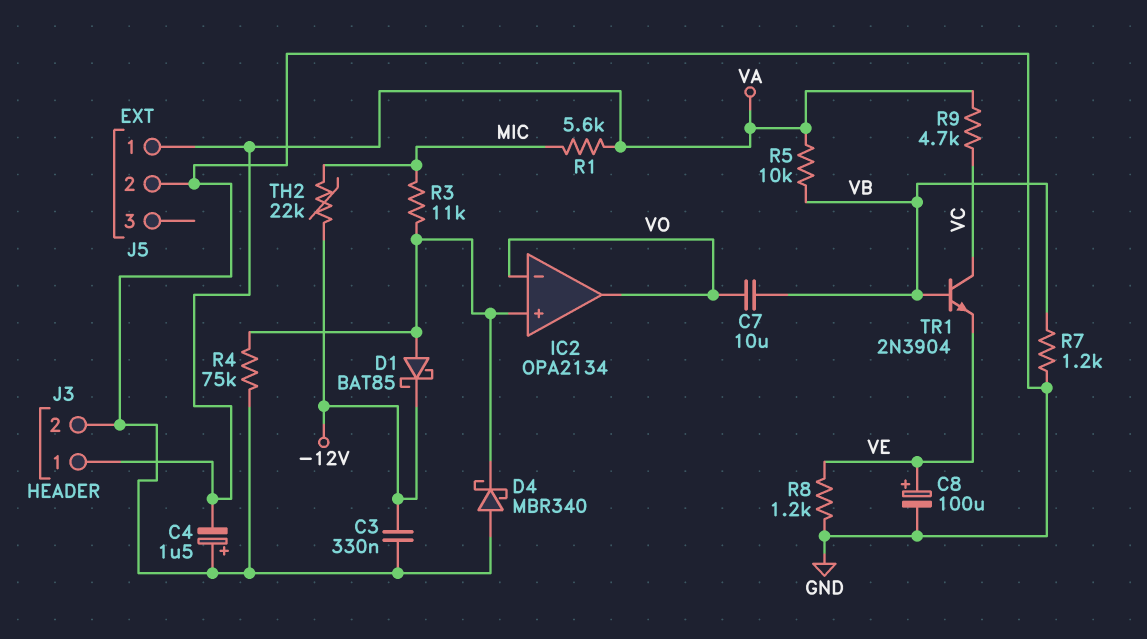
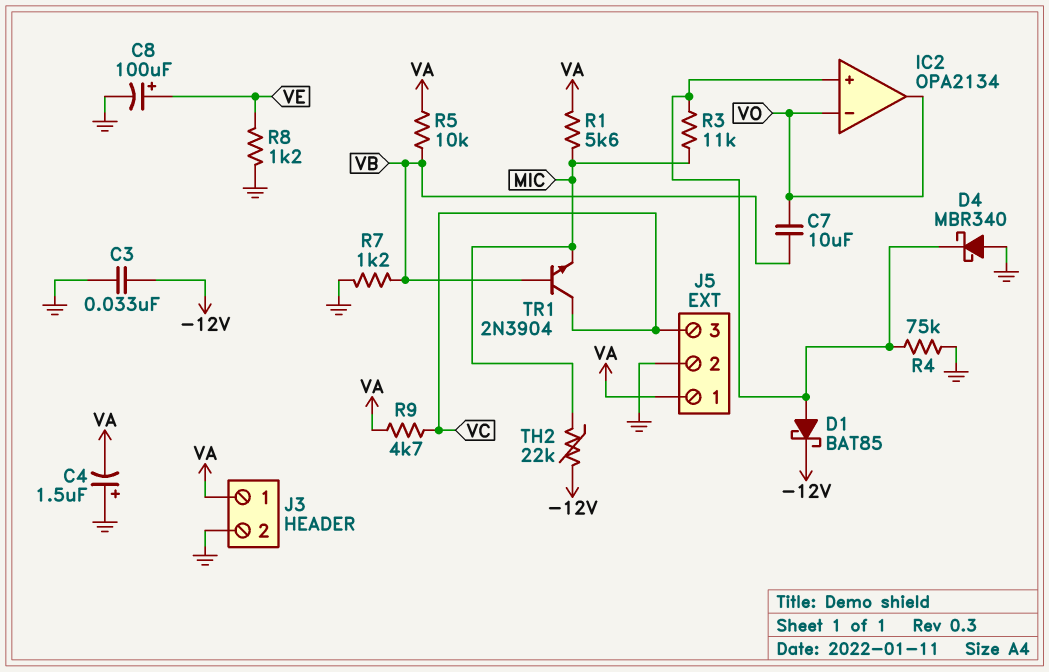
C3: 330nF (-12V, GND) -> 33nF (-12V, GND)
J5 pin 3: none -> VC
TR1: NPN 2N3904 (B VB, C VC, E VE) -> NPN 2N3904 (B VB, C VC, E MIC)

